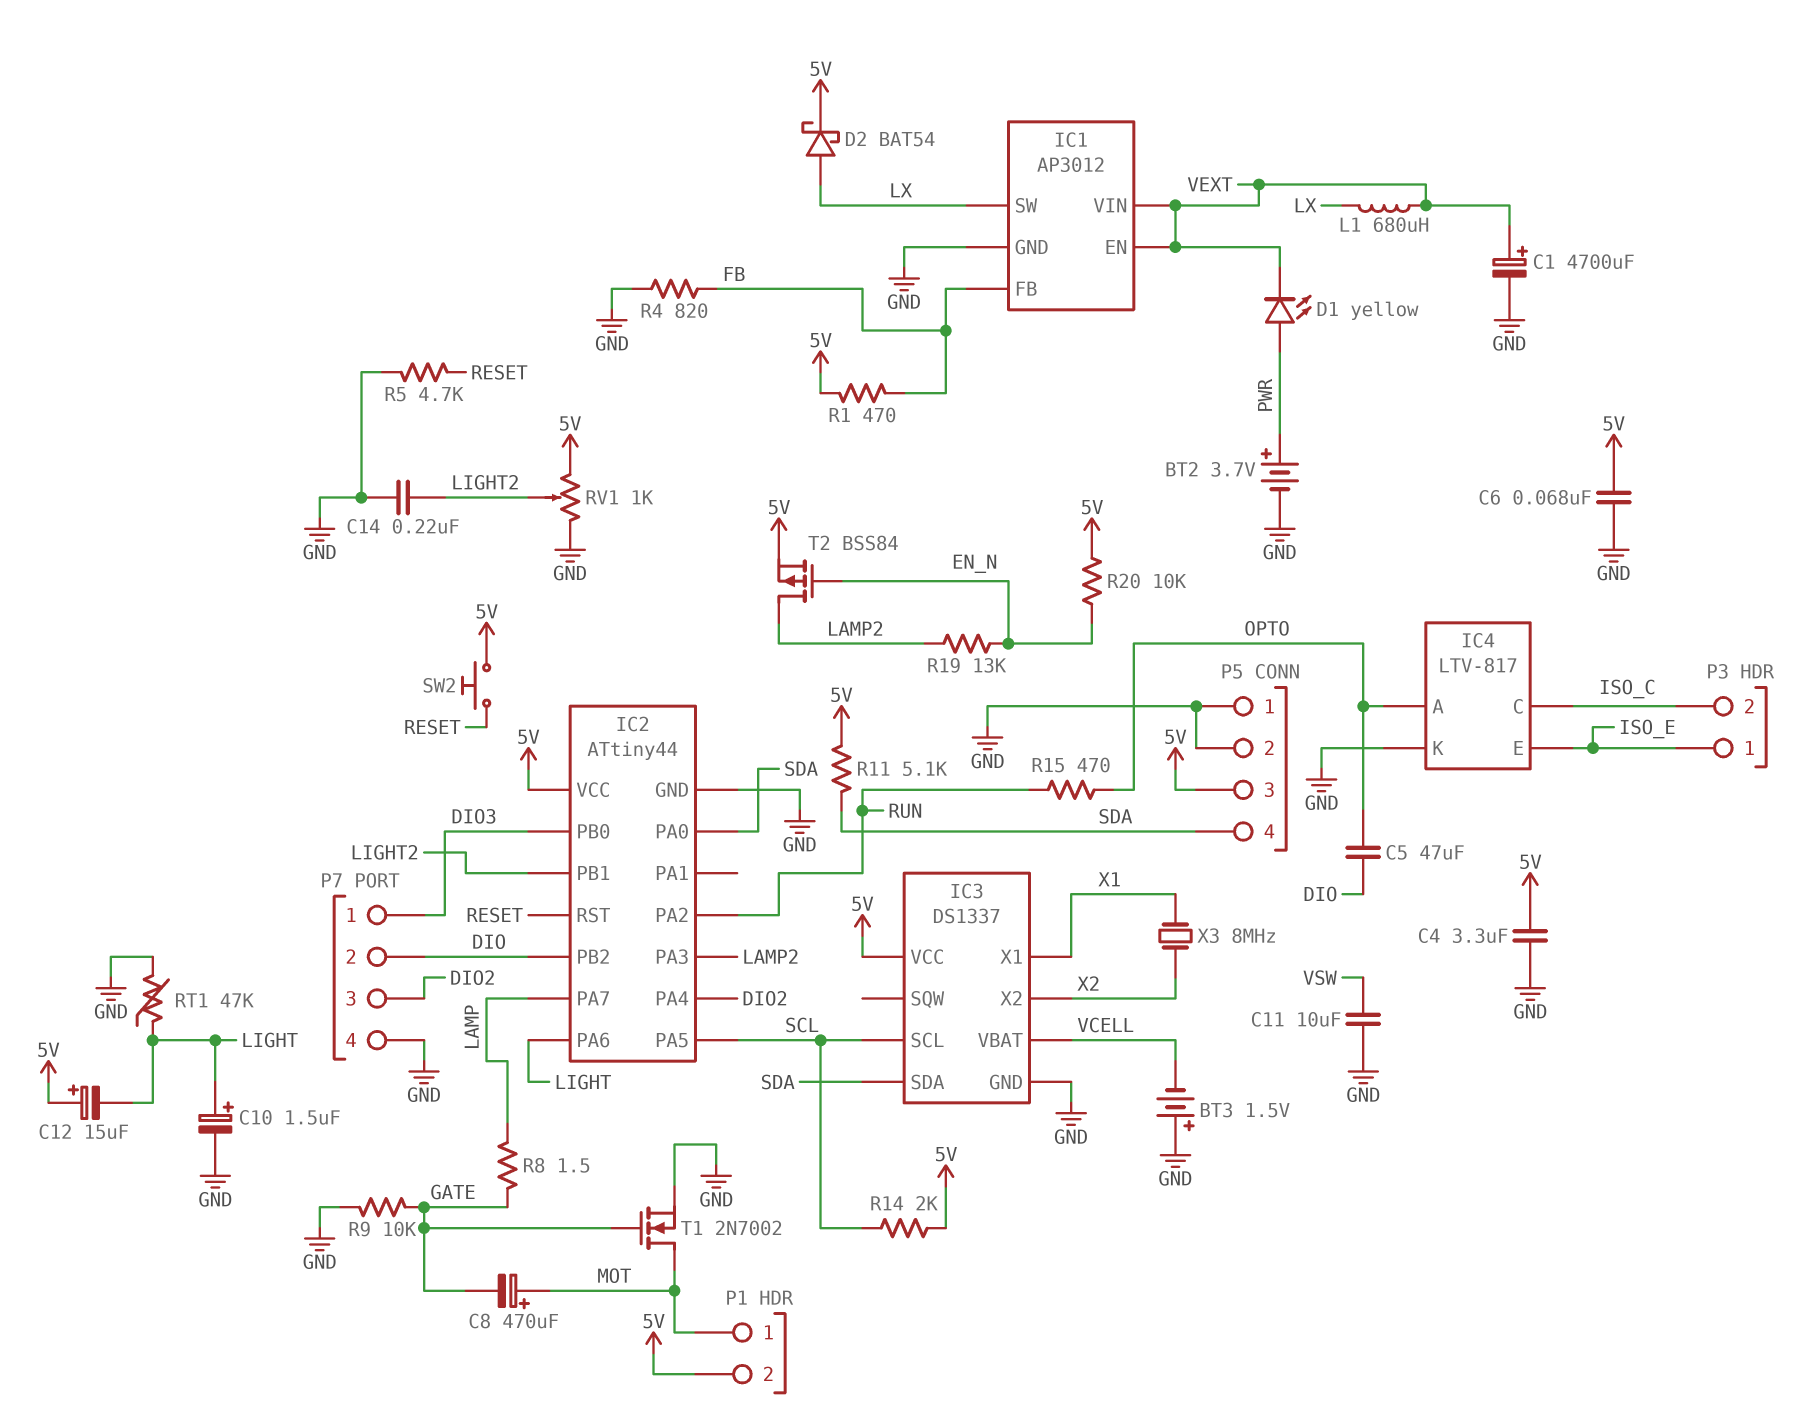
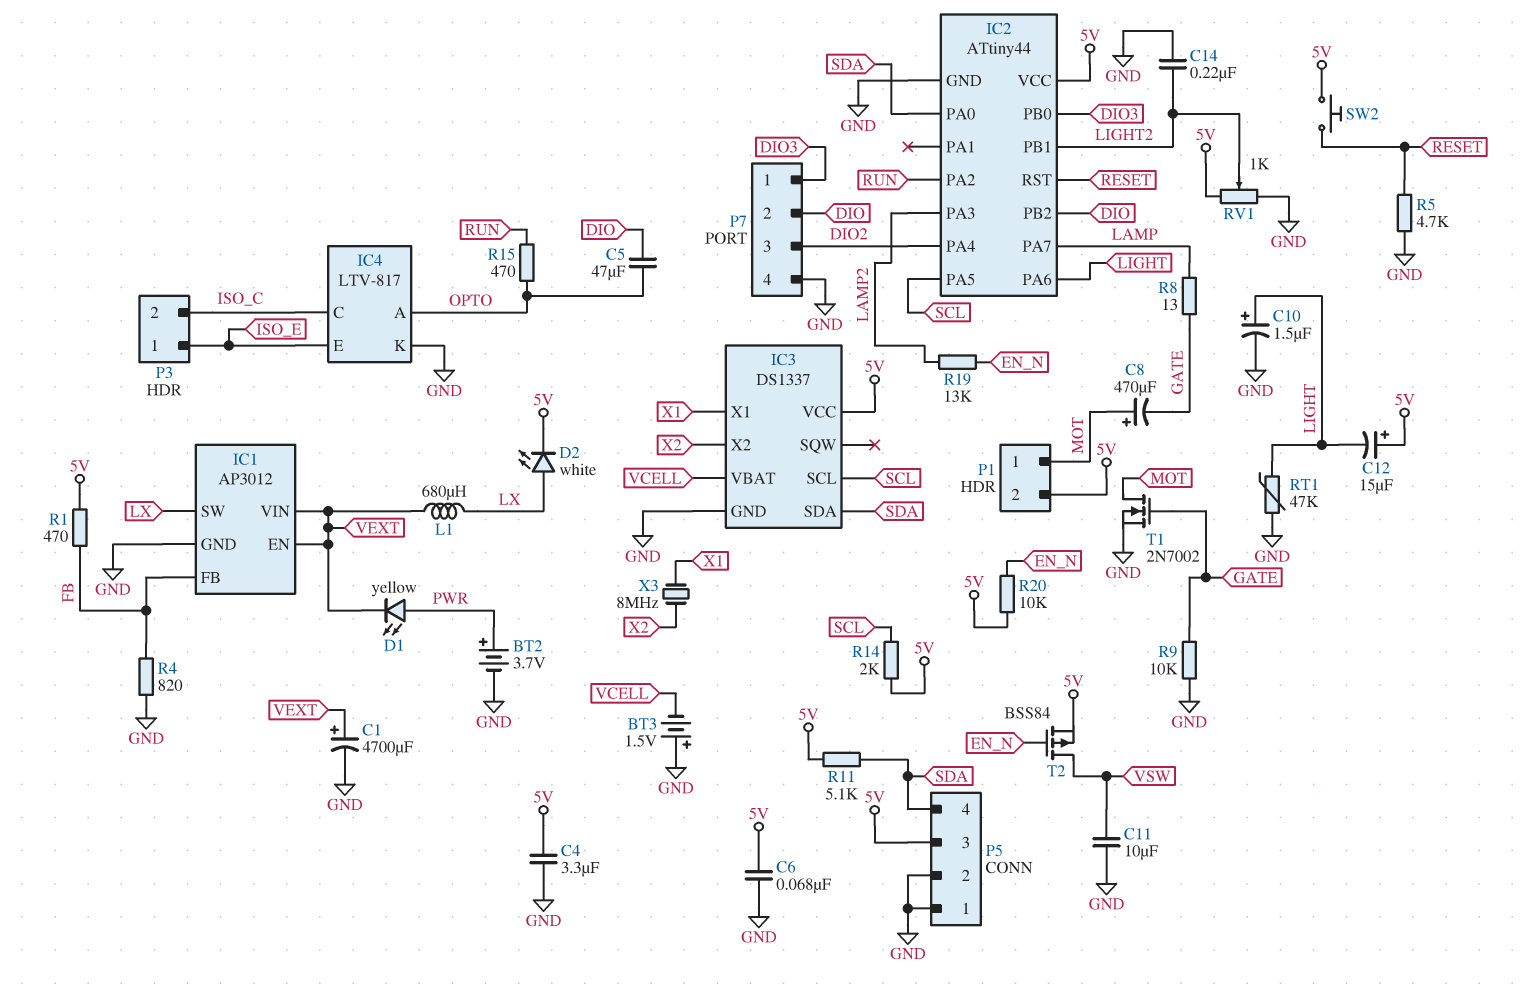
D2: schottky BAT54 (A LX, K 5V) -> LED white (A LX, K 5V)
R8: 1.5 (GATE, LAMP) -> 13 (GATE, LAMP)
T2: PMOS BSS84 (G EN_N, D LAMP2, S 5V) -> PMOS BSS84 (G EN_N, D VSW, S 5V)

